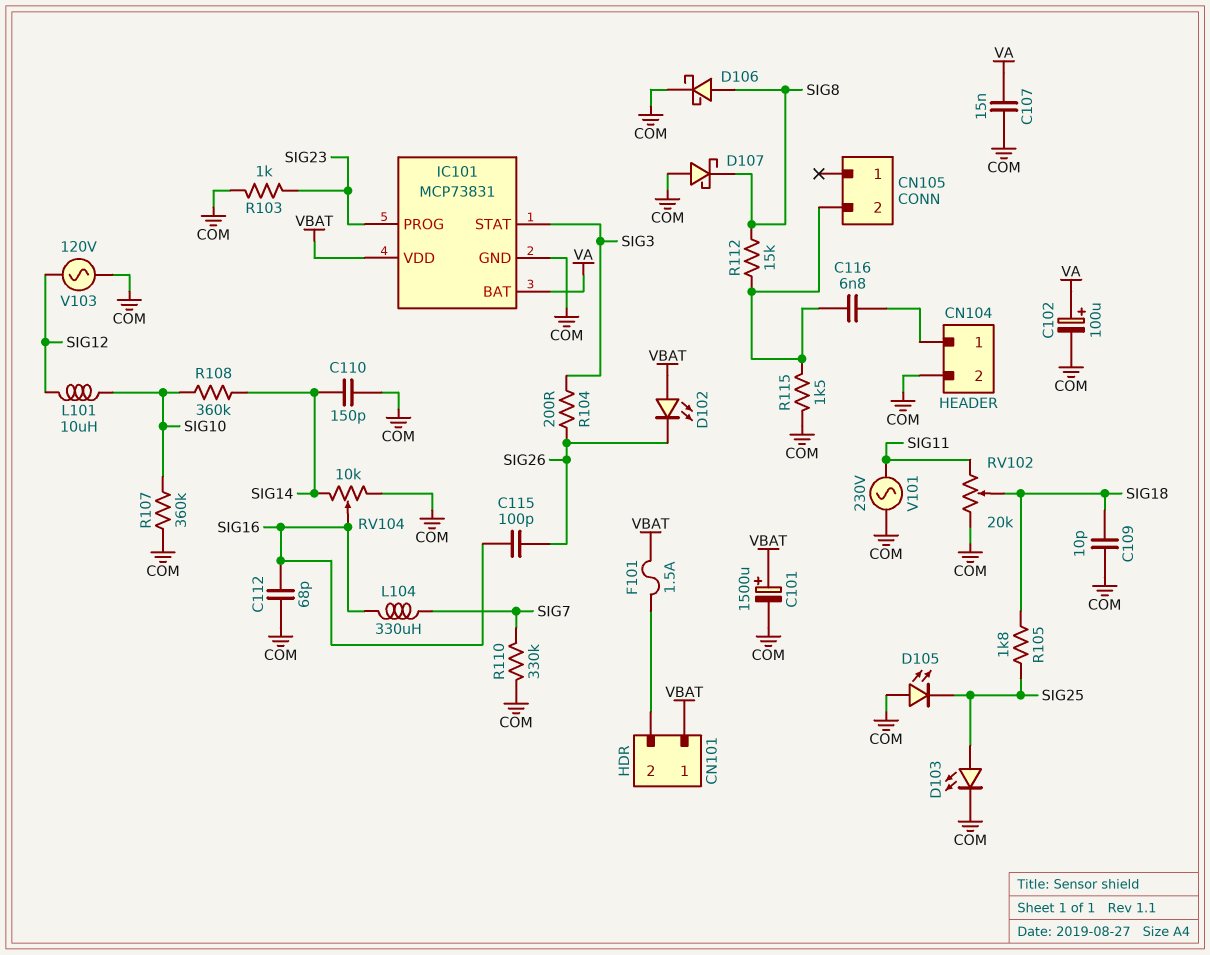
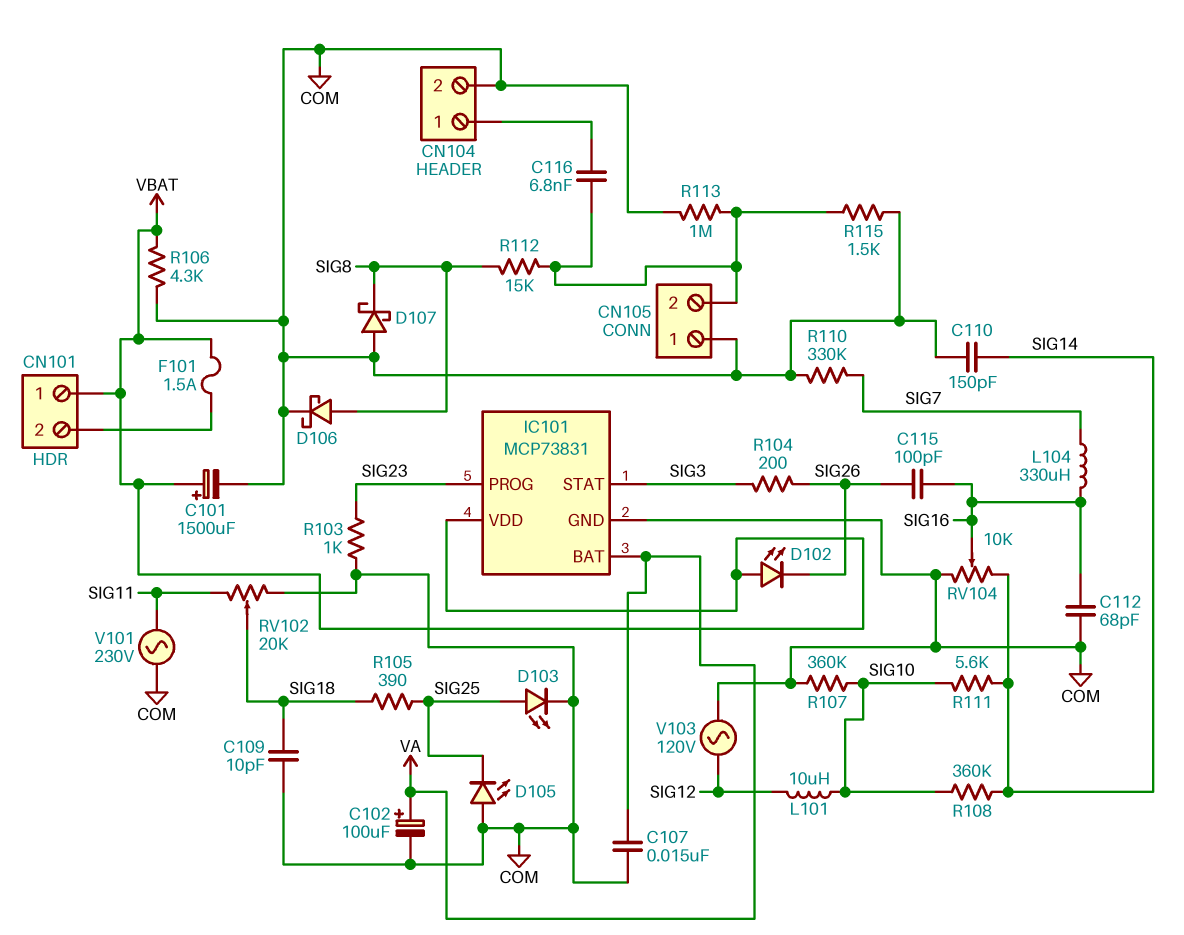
CN105 pin 1: none -> COM
R105: 1.8k (SIG18, SIG25) -> 390 (SIG18, SIG25)
R106: none -> 4.3k (COM, VBAT)
R111: none -> 5.6k (SIG10, SIG14)
R113: none -> 1M (CN105/2, COM)

